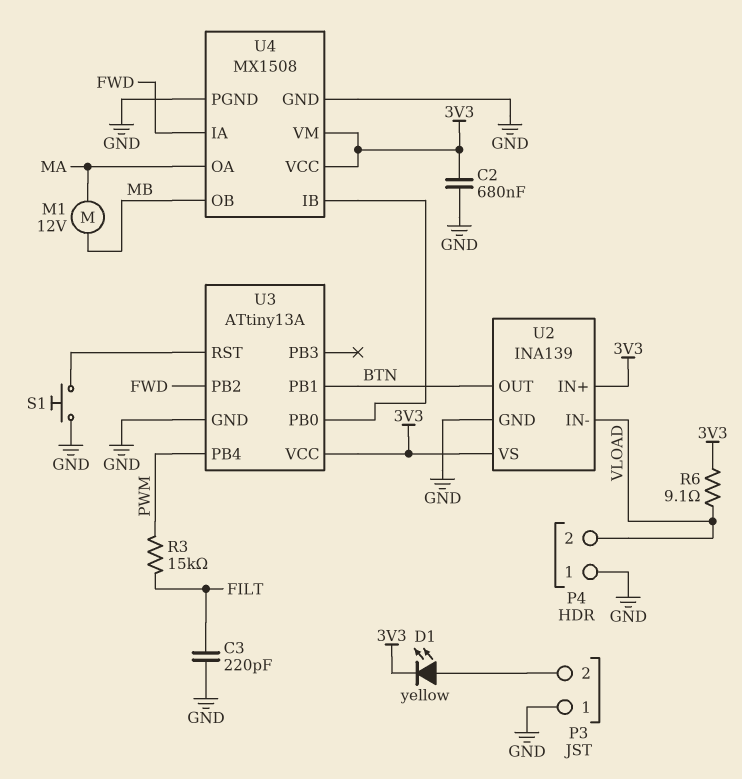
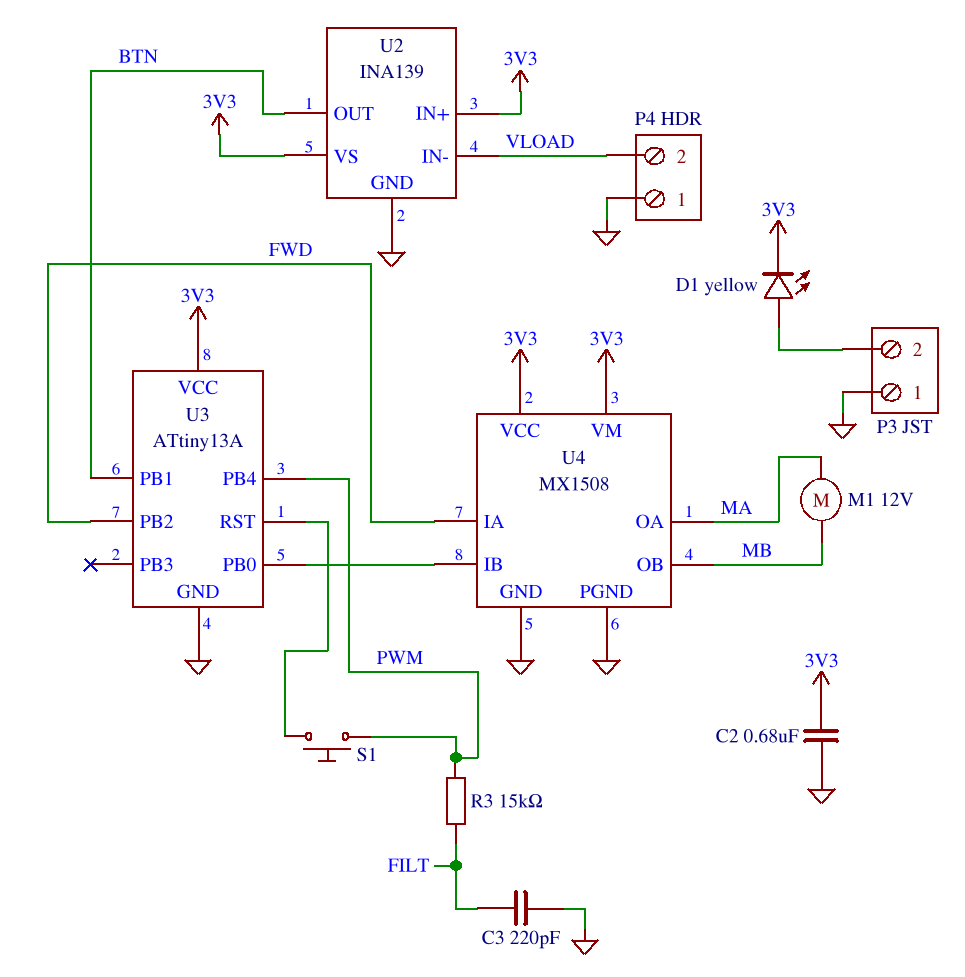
R6: 9.1 (3V3, VLOAD) -> none
S1: button (GND, U3/RST) -> button (PWM, U3/RST)

